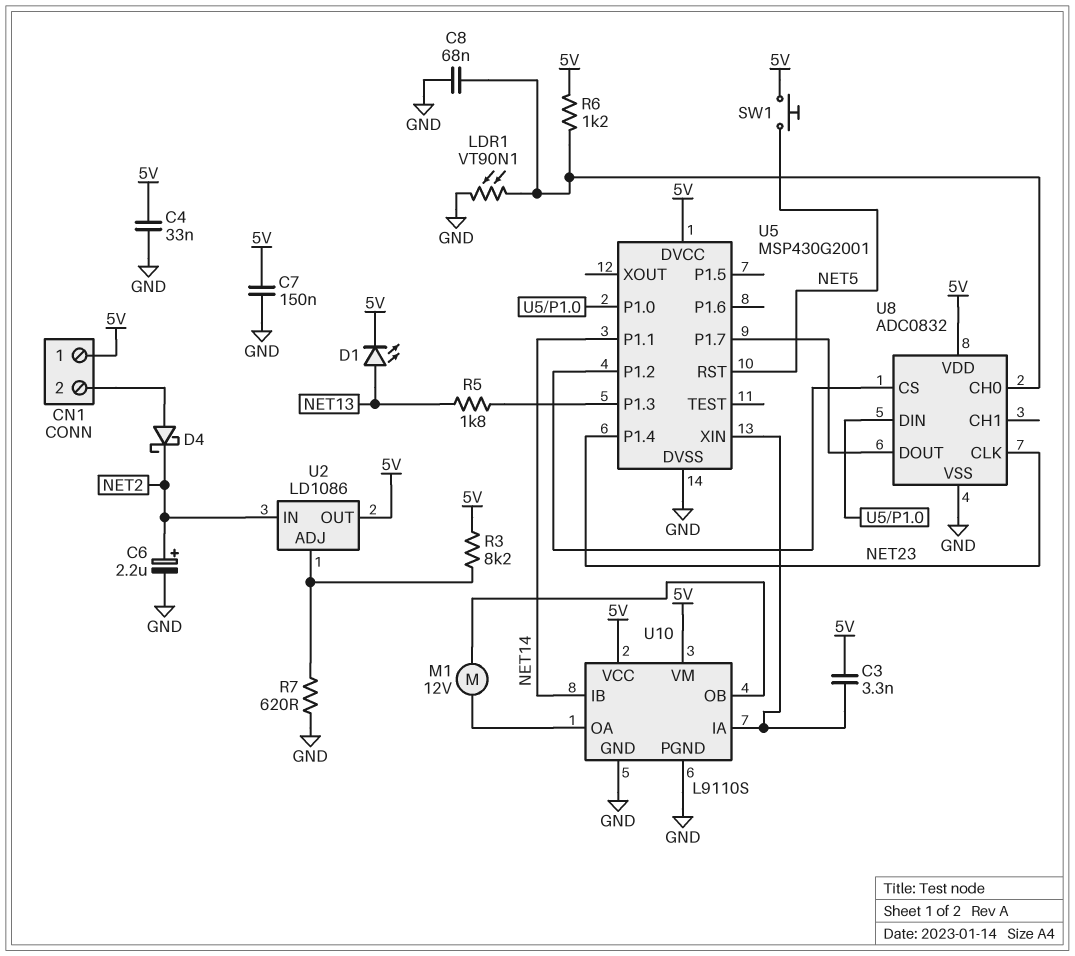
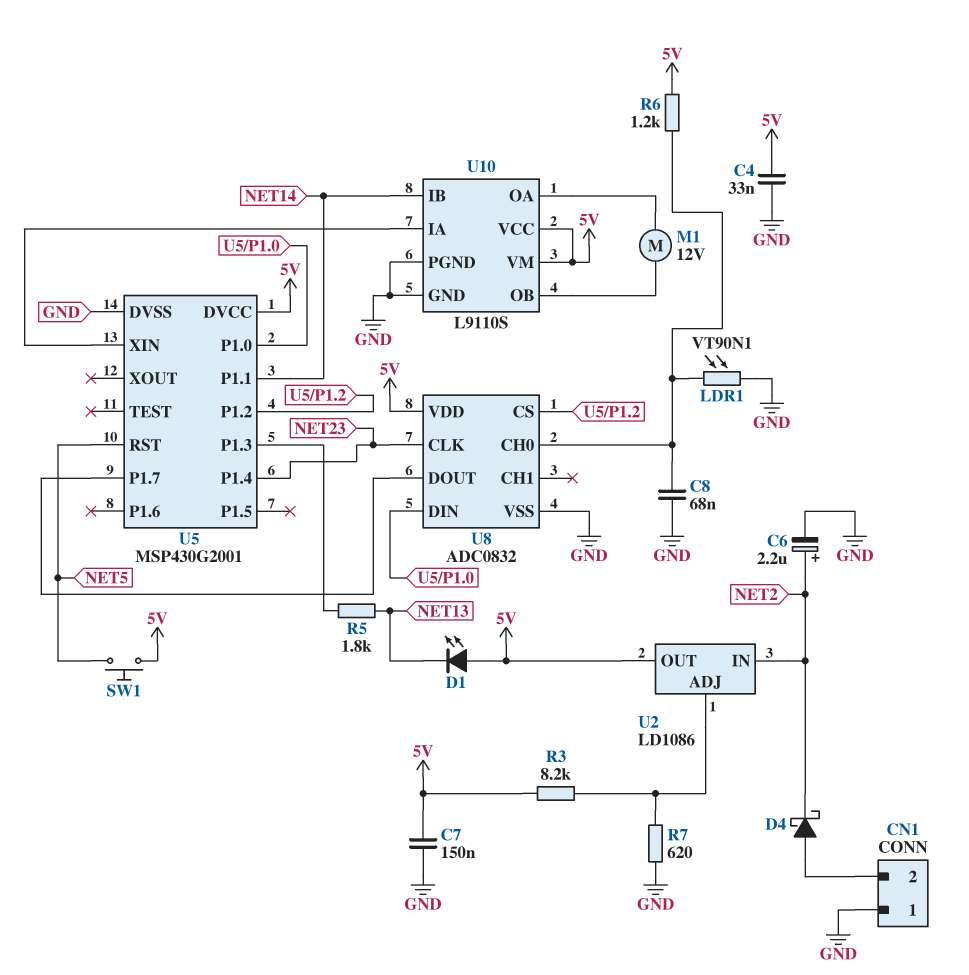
C3: 3.3nF (5V, U5/XIN) -> none
CN1 pin 1: 5V -> GND
D1: LED (A NET13, K 5V) -> LED (A 5V, K NET13)

